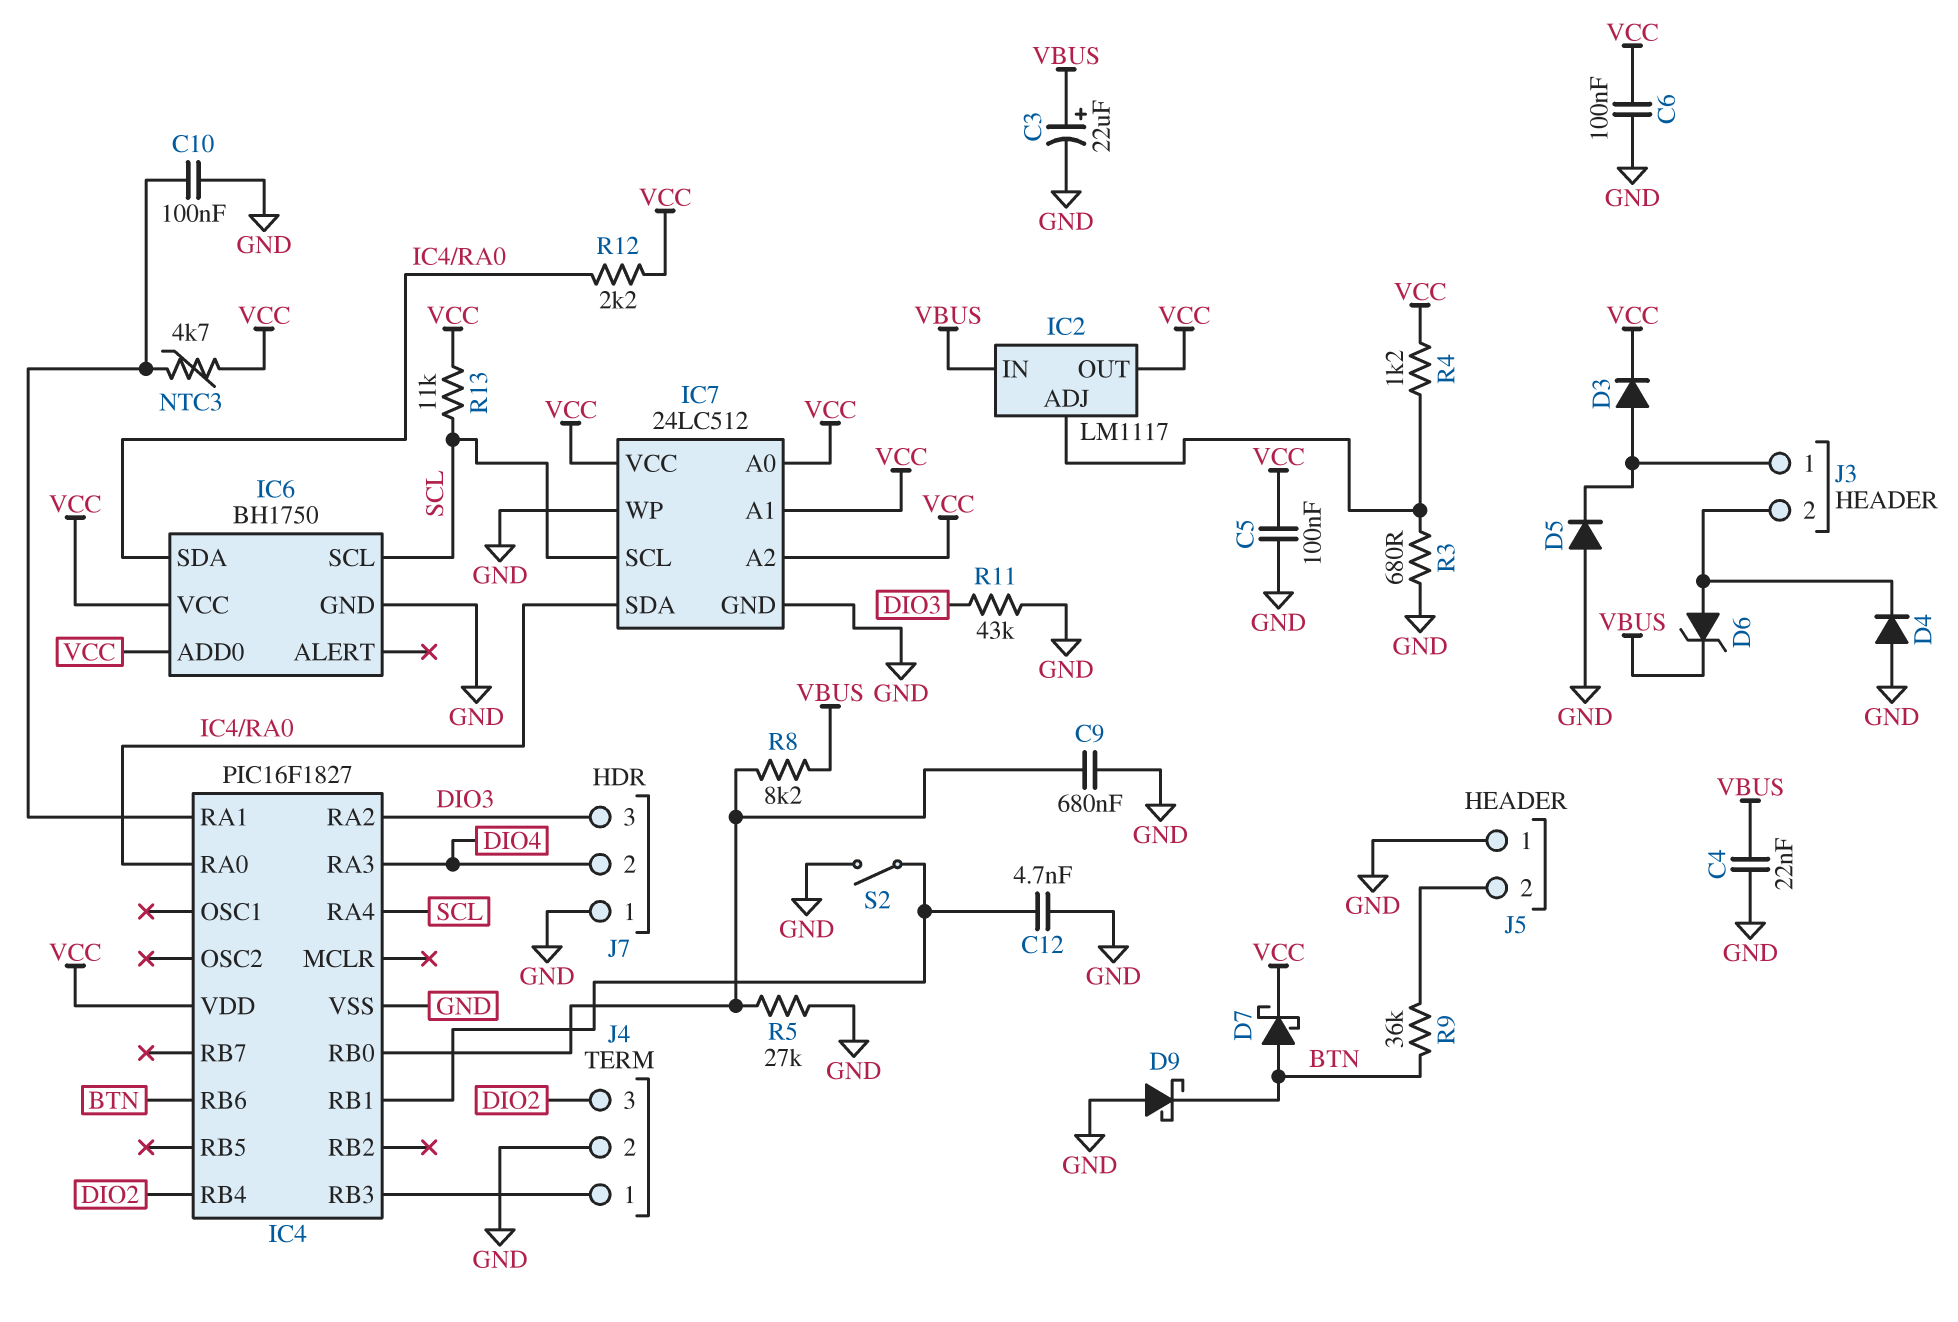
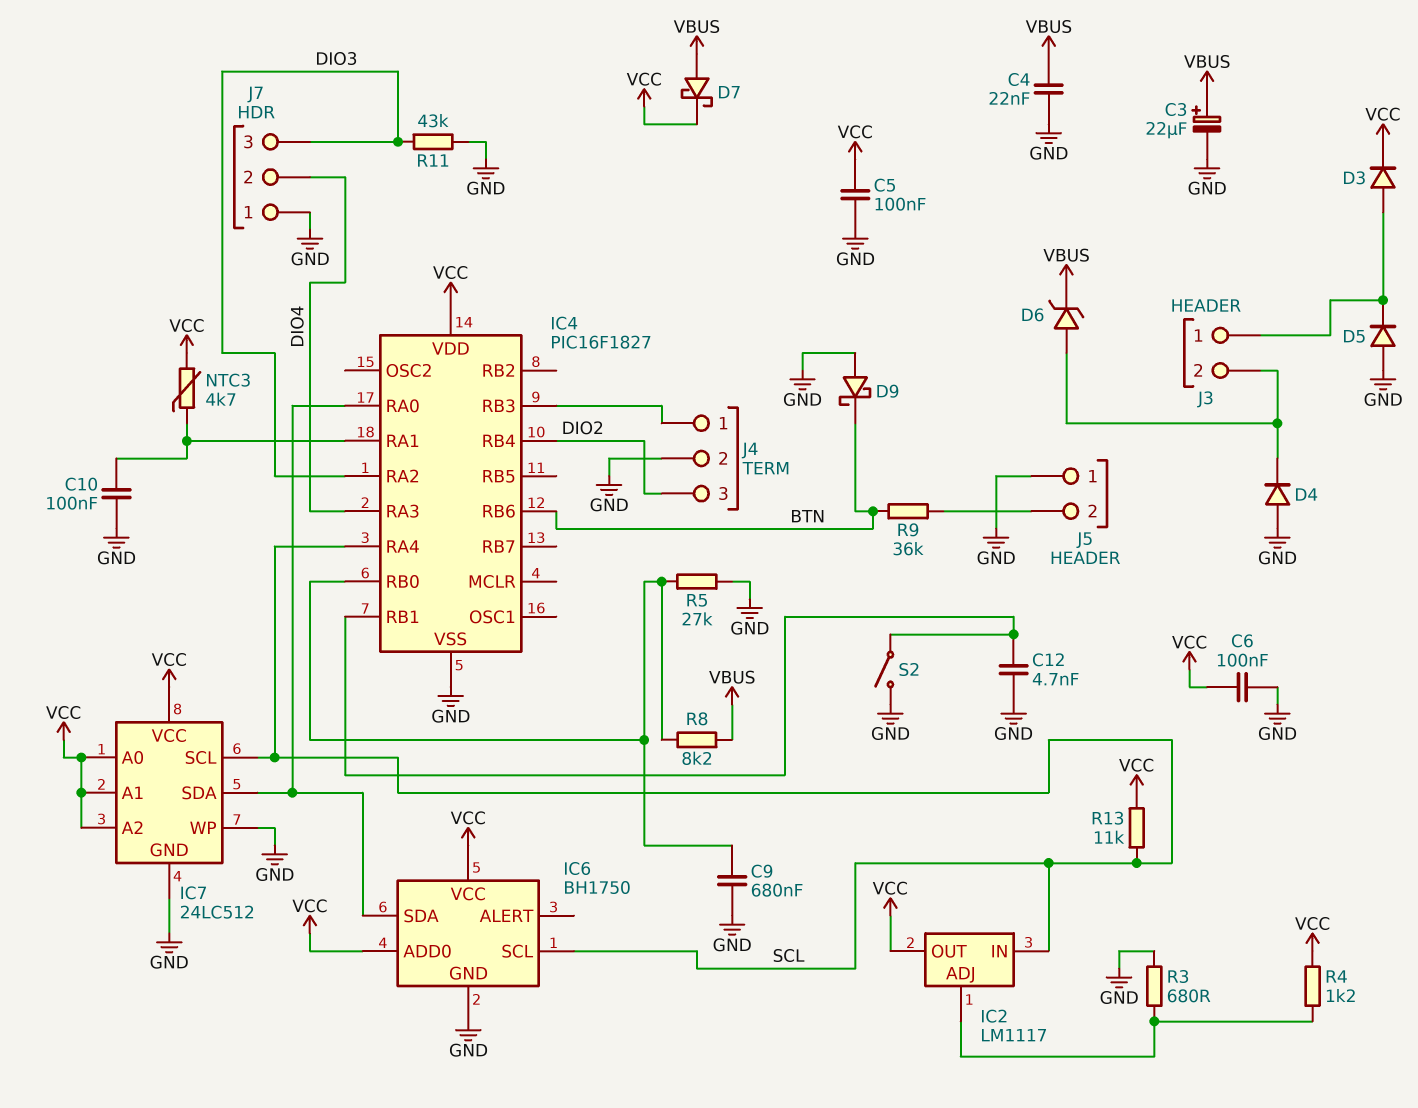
D7: schottky (A BTN, K VCC) -> schottky (A VBUS, K VCC)
IC2 pin IN: VBUS -> SCL
R12: 2.2k (IC4/RA0, VCC) -> none

